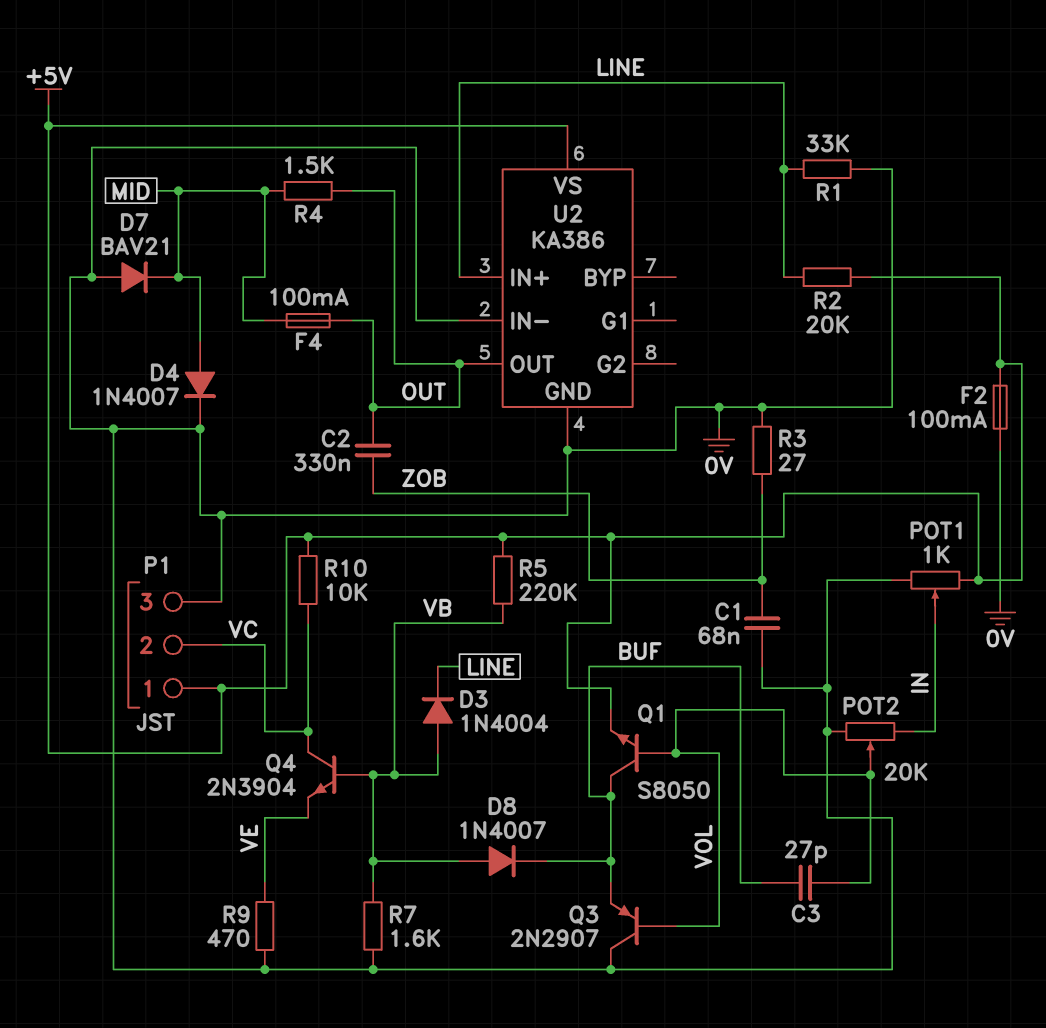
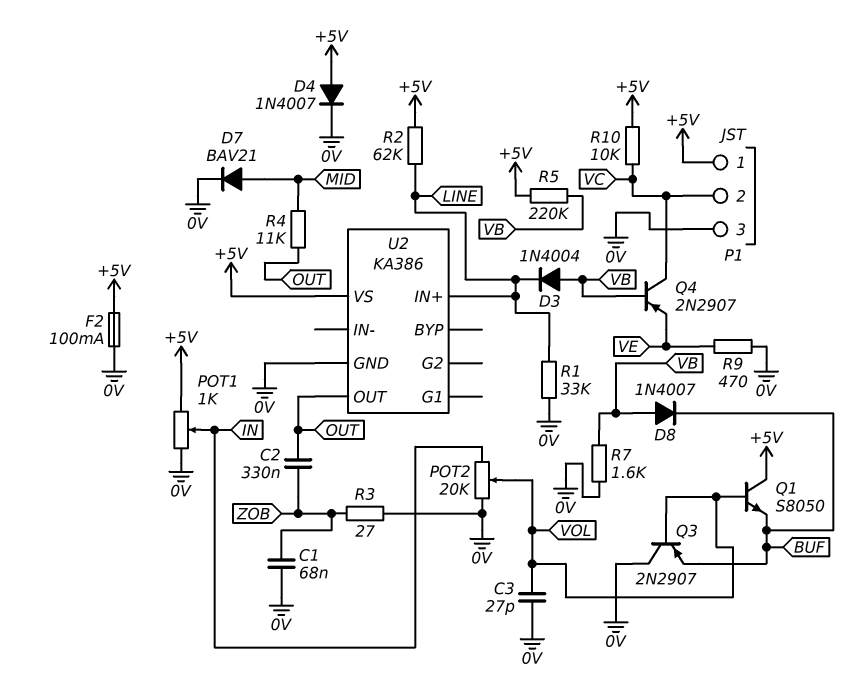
C3: 27pF (BUF, VOL) -> 27pF (0V, VOL)
D4: diode 1N4007 (A MID, K 0V) -> diode 1N4007 (A +5V, K 0V)
D7: diode BAV21 (A 0V, K MID) -> diode BAV21 (A MID, K 0V)
F4: 100mA (MID, OUT) -> none
Q1: NPN S8050 (B VOL, C BUF, E +5V) -> NPN S8050 (B VOL, C +5V, E BUF)
Q4: NPN 2N3904 (B VB, C VC, E VE) -> PNP 2N2907 (B VB, C VC, E VE)
R2: 20k (+5V, LINE) -> 62k (+5V, LINE)
R4: 1.5k (MID, OUT) -> 11k (MID, OUT)
U2 pin IN-: 0V -> none

